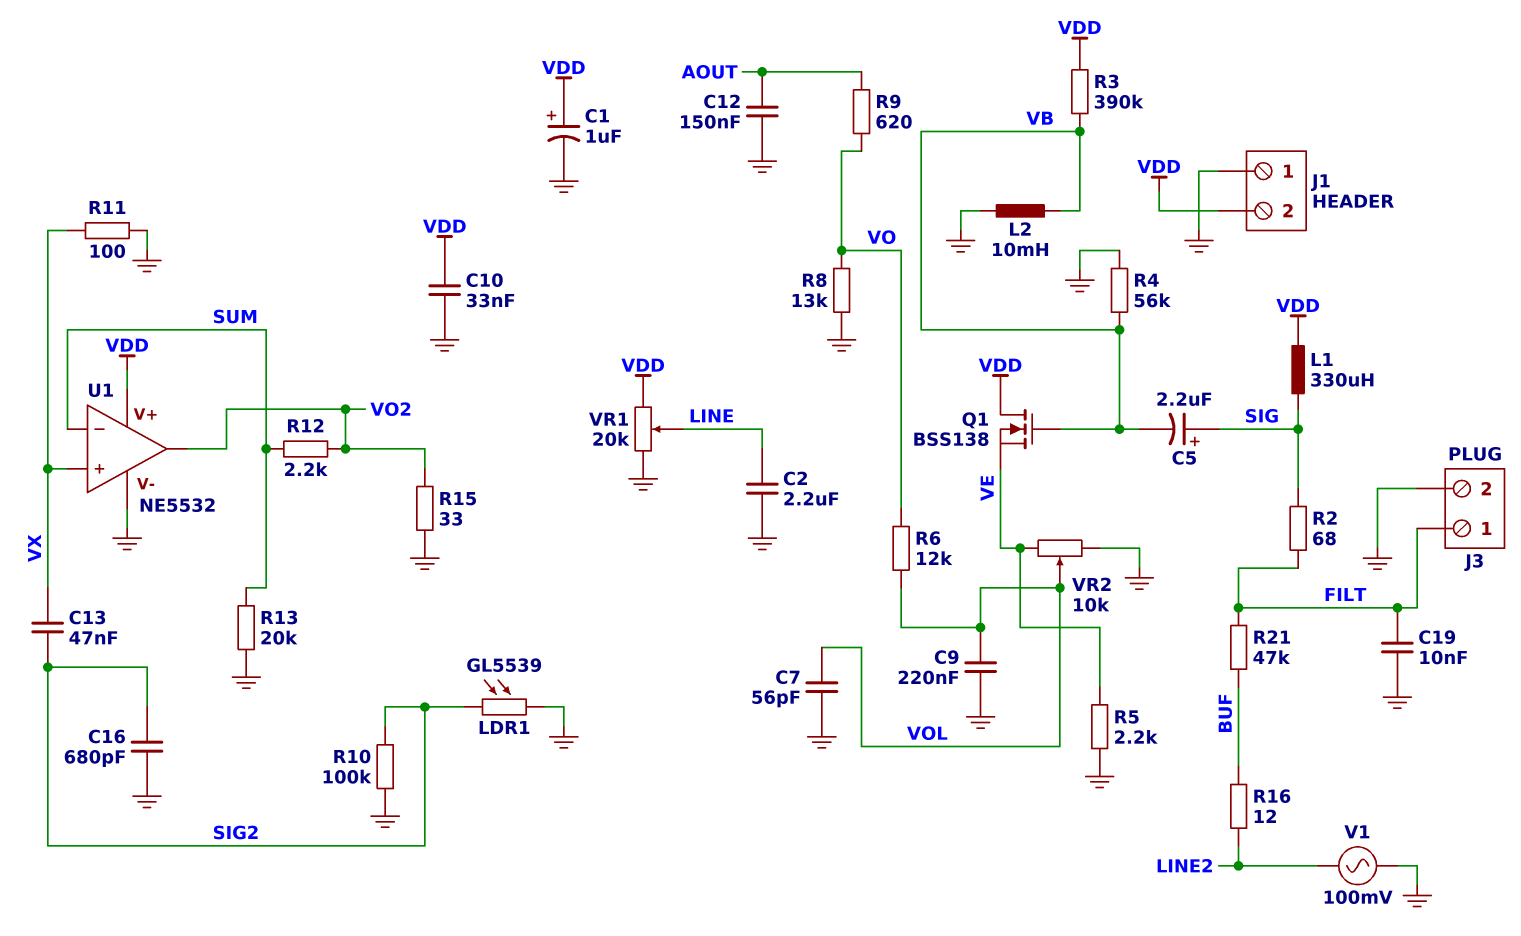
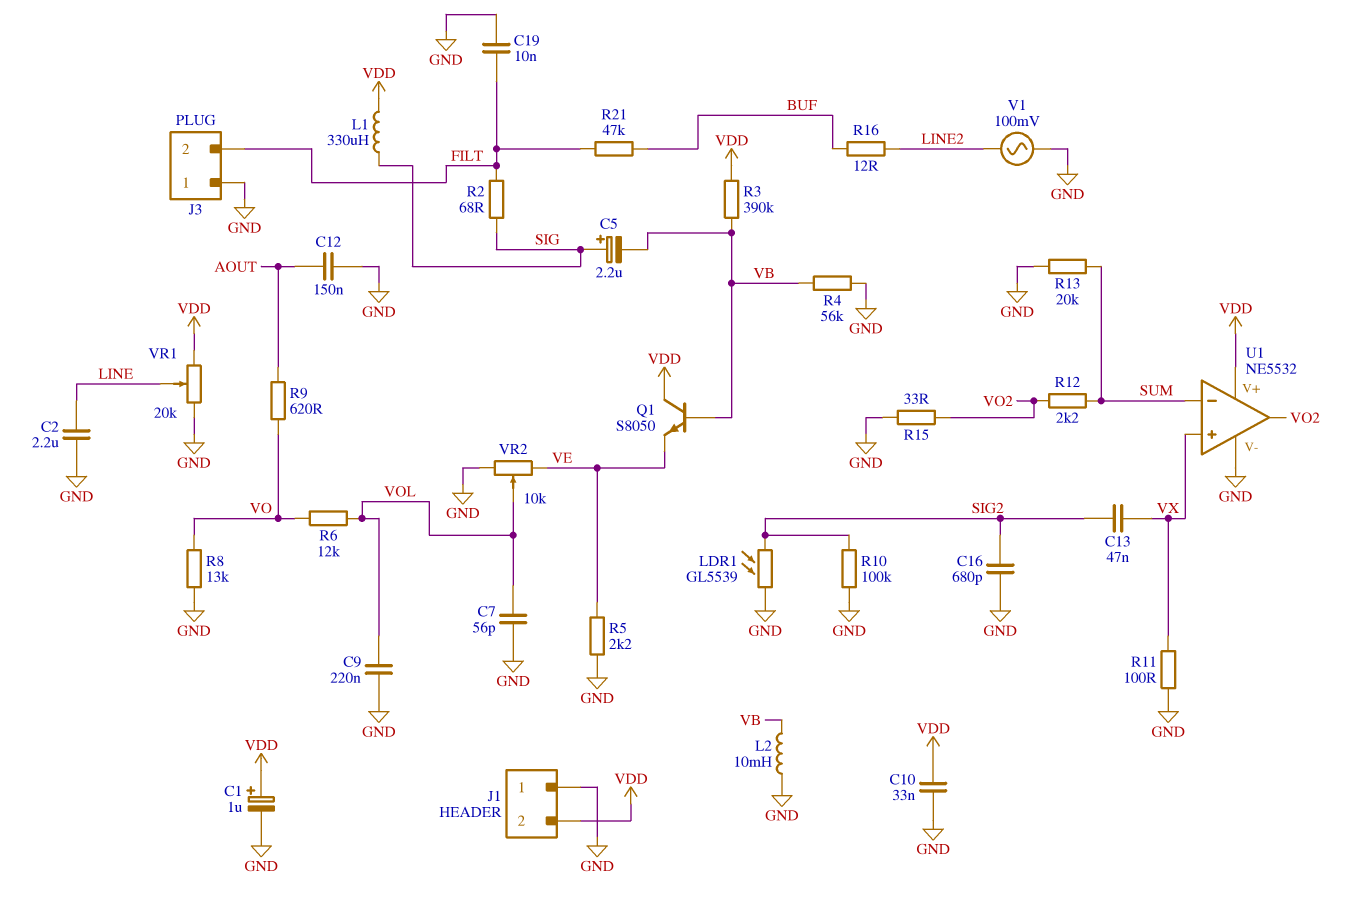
J3 pin 1: FILT -> GND
J3 pin 2: GND -> FILT
Q1: NMOS BSS138 (G VB, D VDD, S VE) -> NPN S8050 (B VB, C VDD, E VE)

